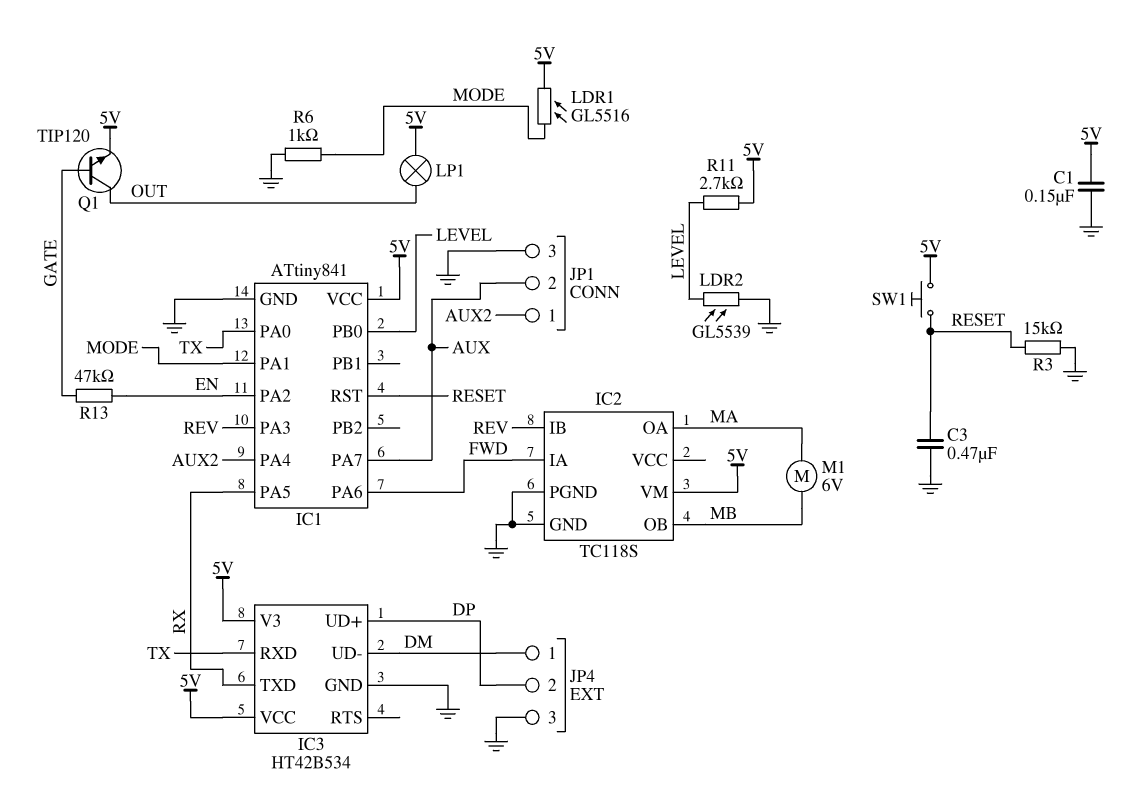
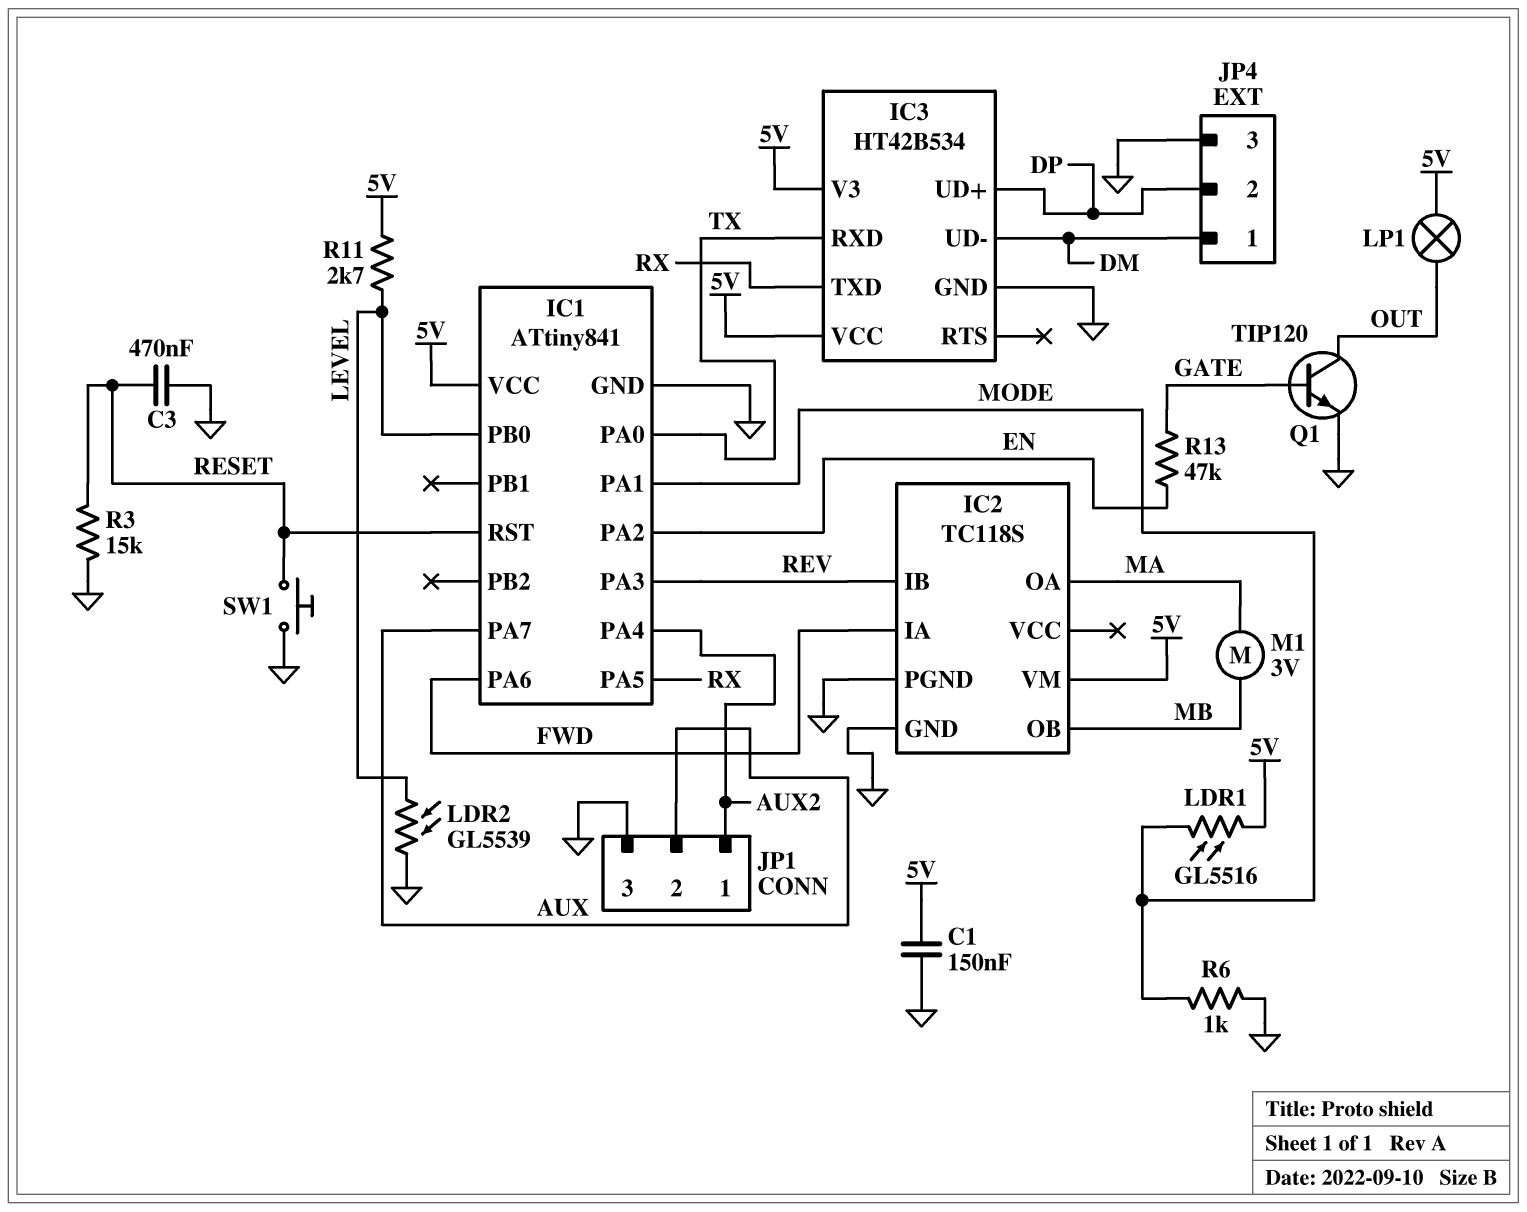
M1: motor 6V (MA, MB) -> motor 3V (MA, MB)
Q1: NPN TIP120 (B GATE, C OUT, E 5V) -> NPN TIP120 (B GATE, C OUT, E GND)
SW1: button (5V, RESET) -> button (GND, RESET)

